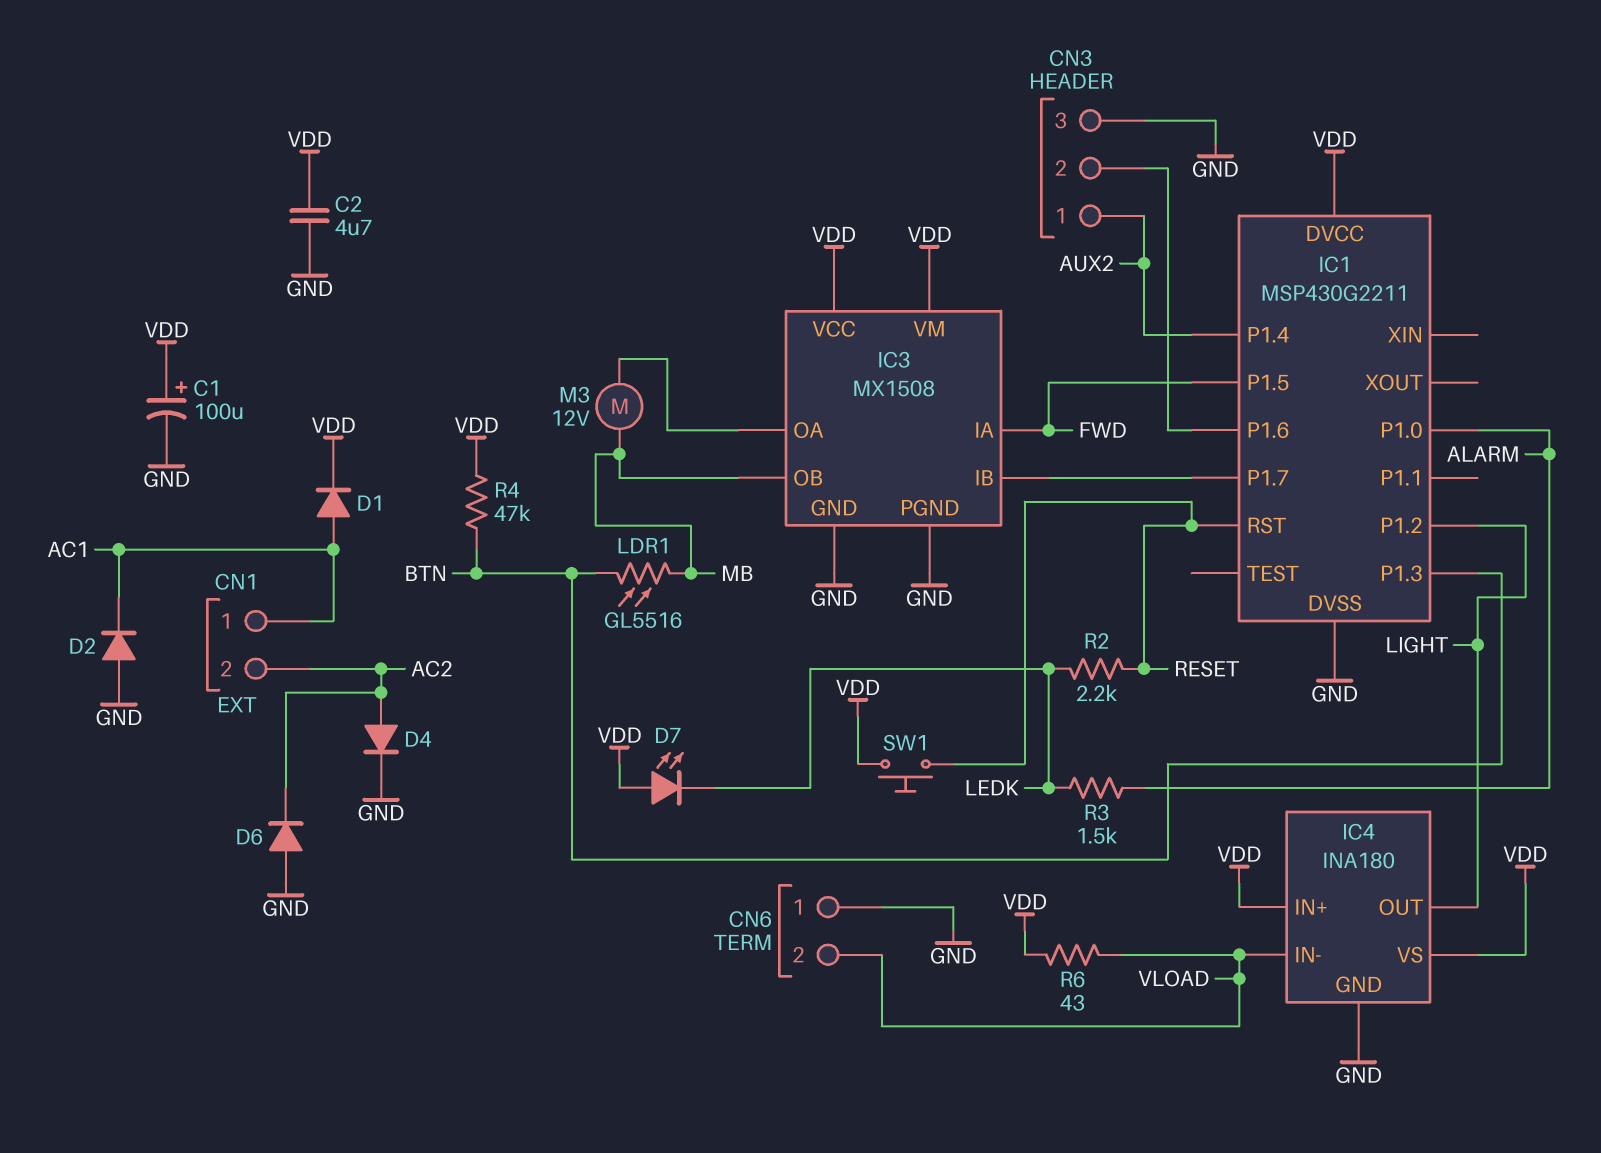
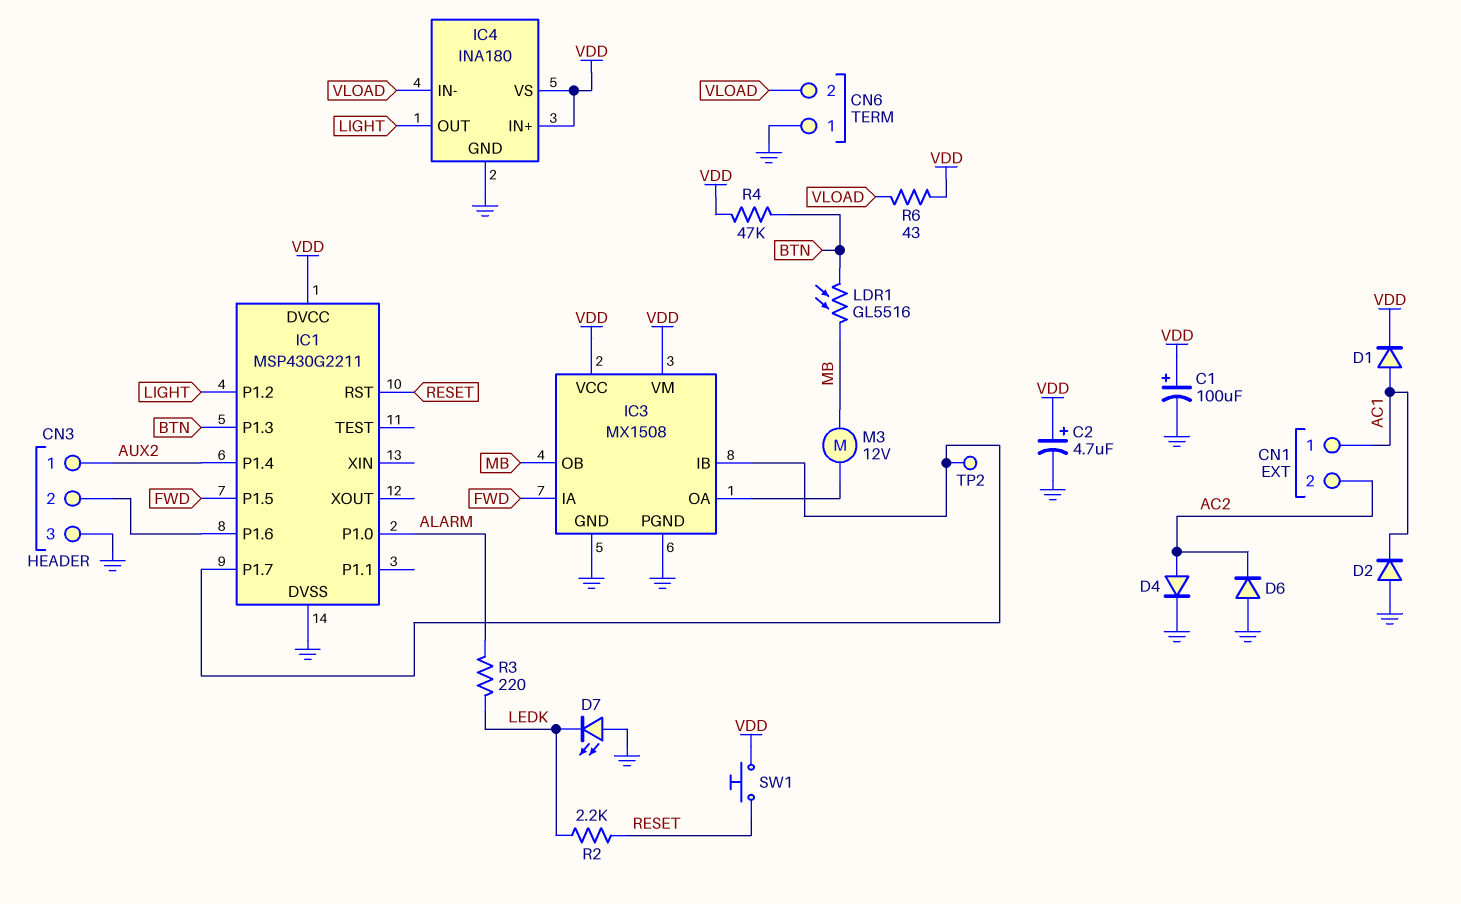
C2: 4.7uF (GND, VDD) -> 4.7uF (plus VDD, minus GND)
D7: LED (A VDD, K LEDK) -> LED (A GND, K LEDK)
R3: 1.5k (ALARM, LEDK) -> 220 (ALARM, LEDK)
TP2: none -> test point (IC1/P1.7)

